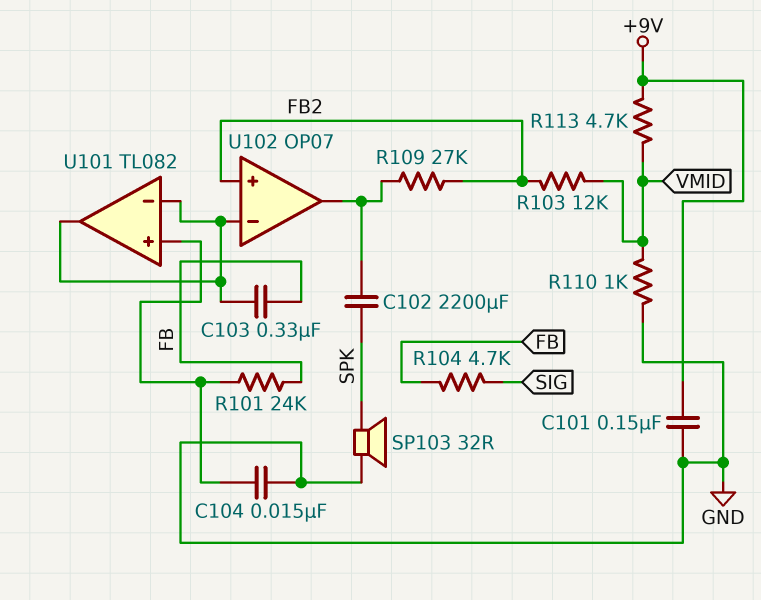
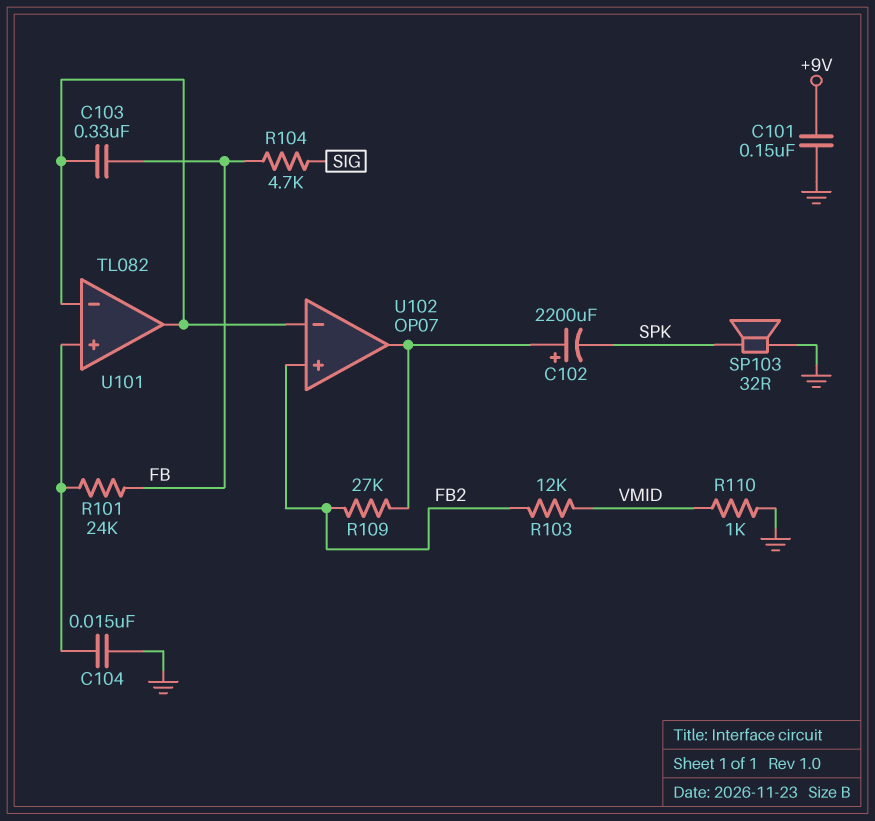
C102: 2200uF (SPK, U102/out) -> 2200uF (plus U102/out, minus SPK)
R113: 4.7k (+9V, VMID) -> none

